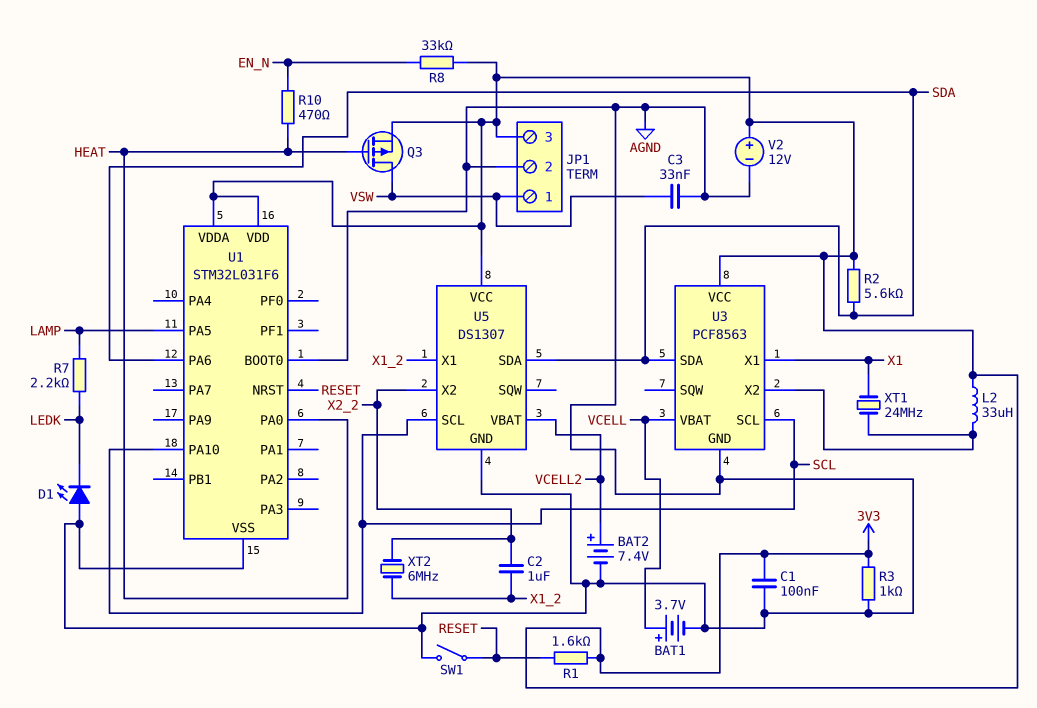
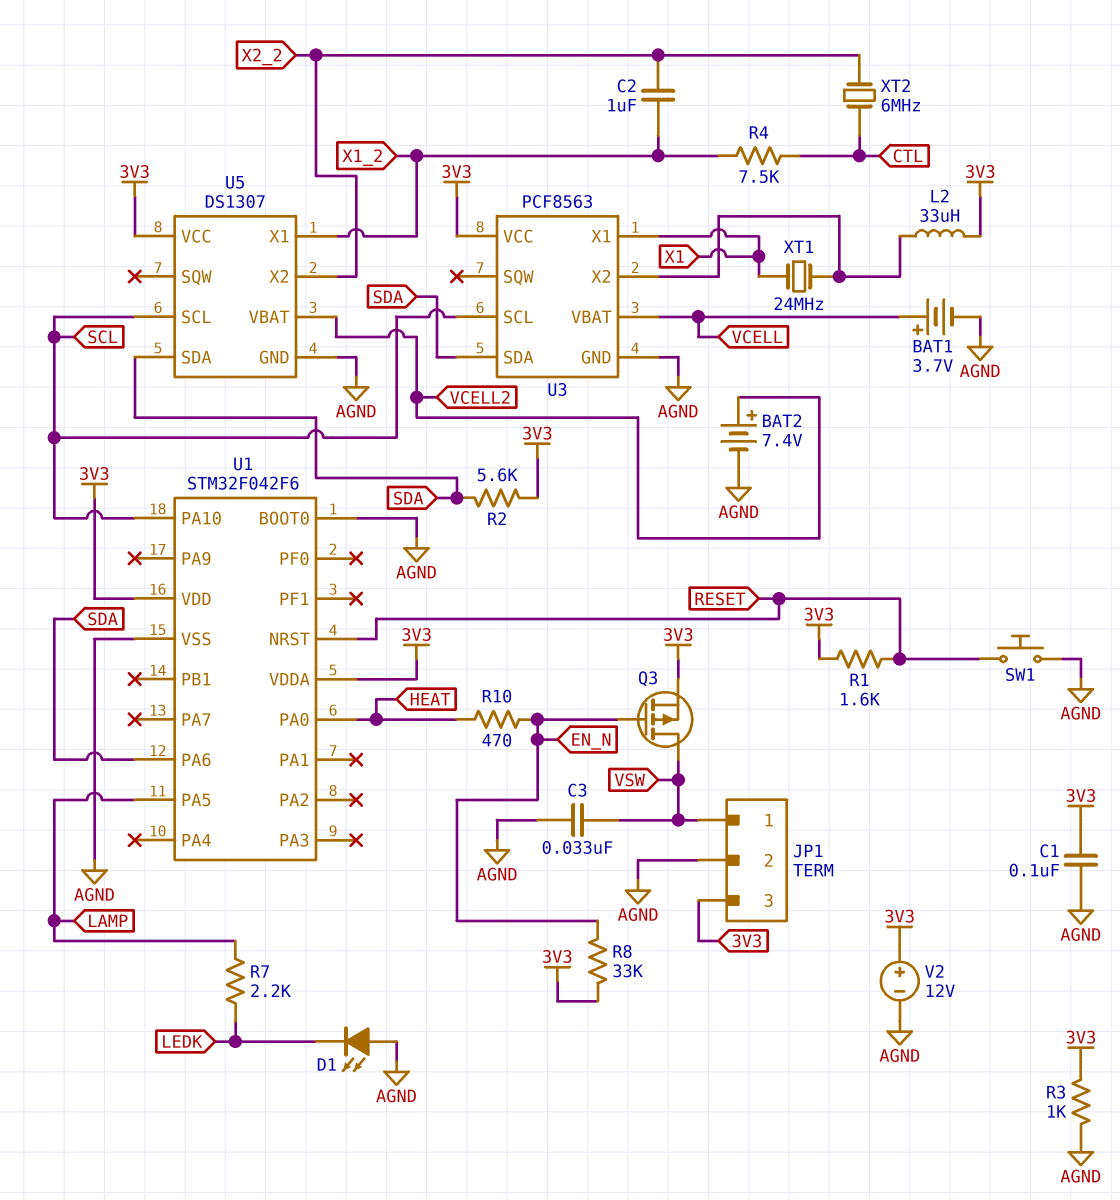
Q3: PMOS (G HEAT, D VSW, S 3V3) -> PMOS (G EN_N, D VSW, S 3V3)
R4: none -> 7.5k (CTL, X1_2)
SW1: switch (AGND, RESET) -> button (AGND, RESET)
U1: STM32L031F6 -> STM32F042F6
XT2: 6MHz (X1_2, X2_2) -> 6MHz (CTL, X2_2)

